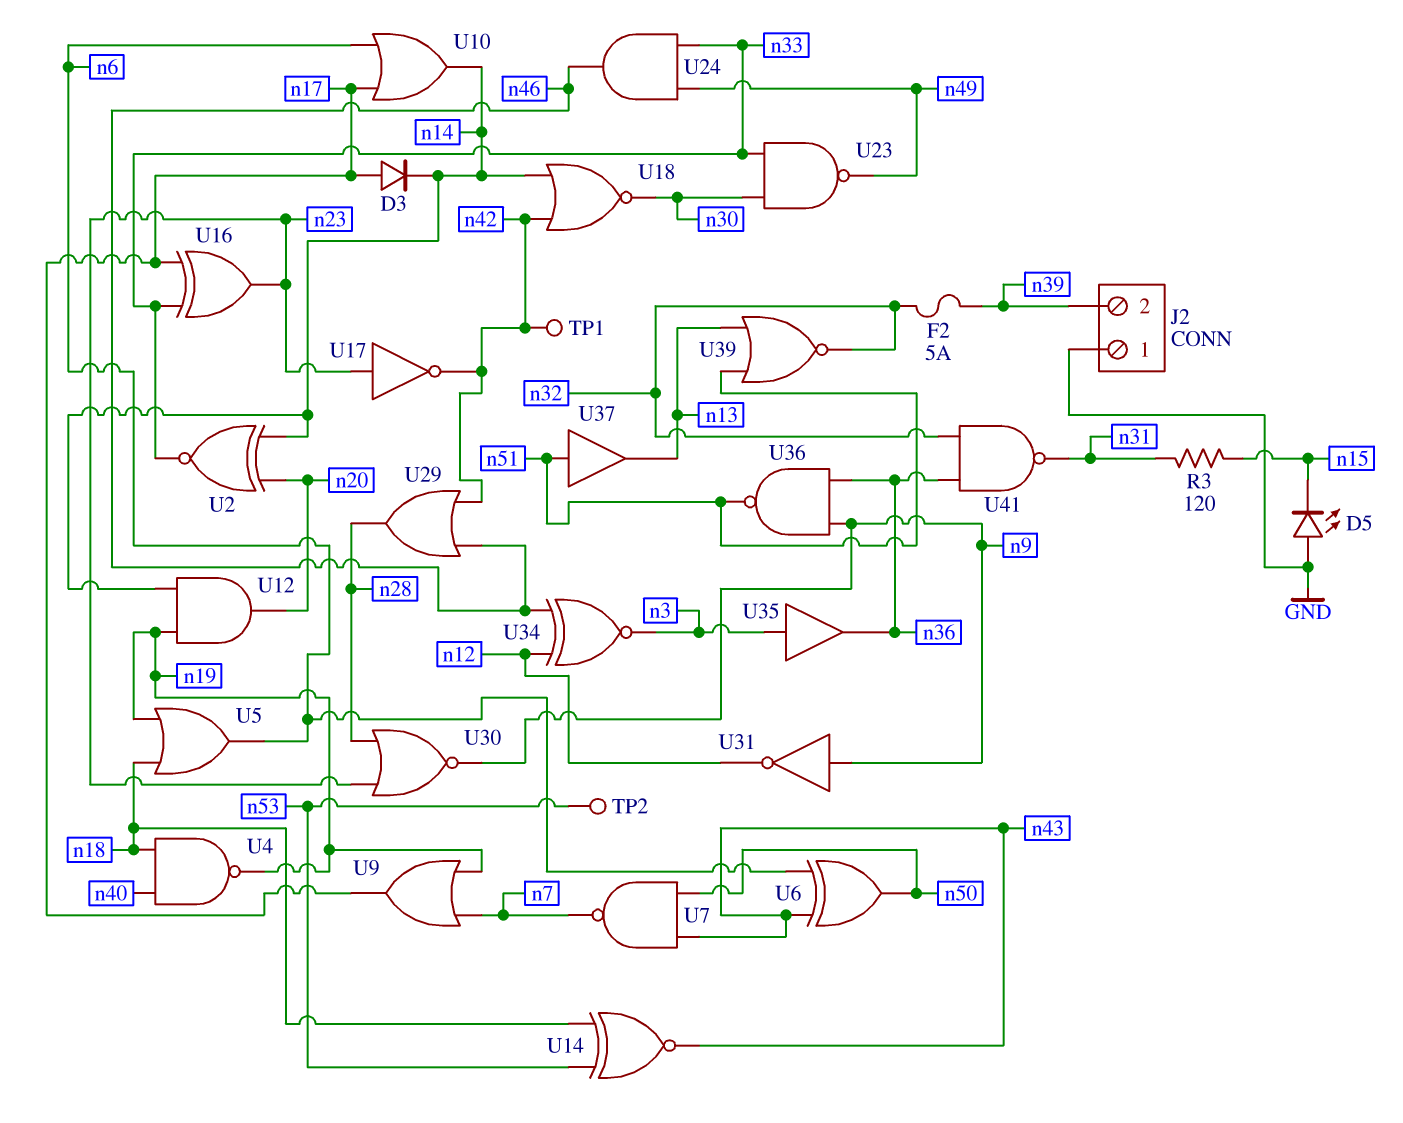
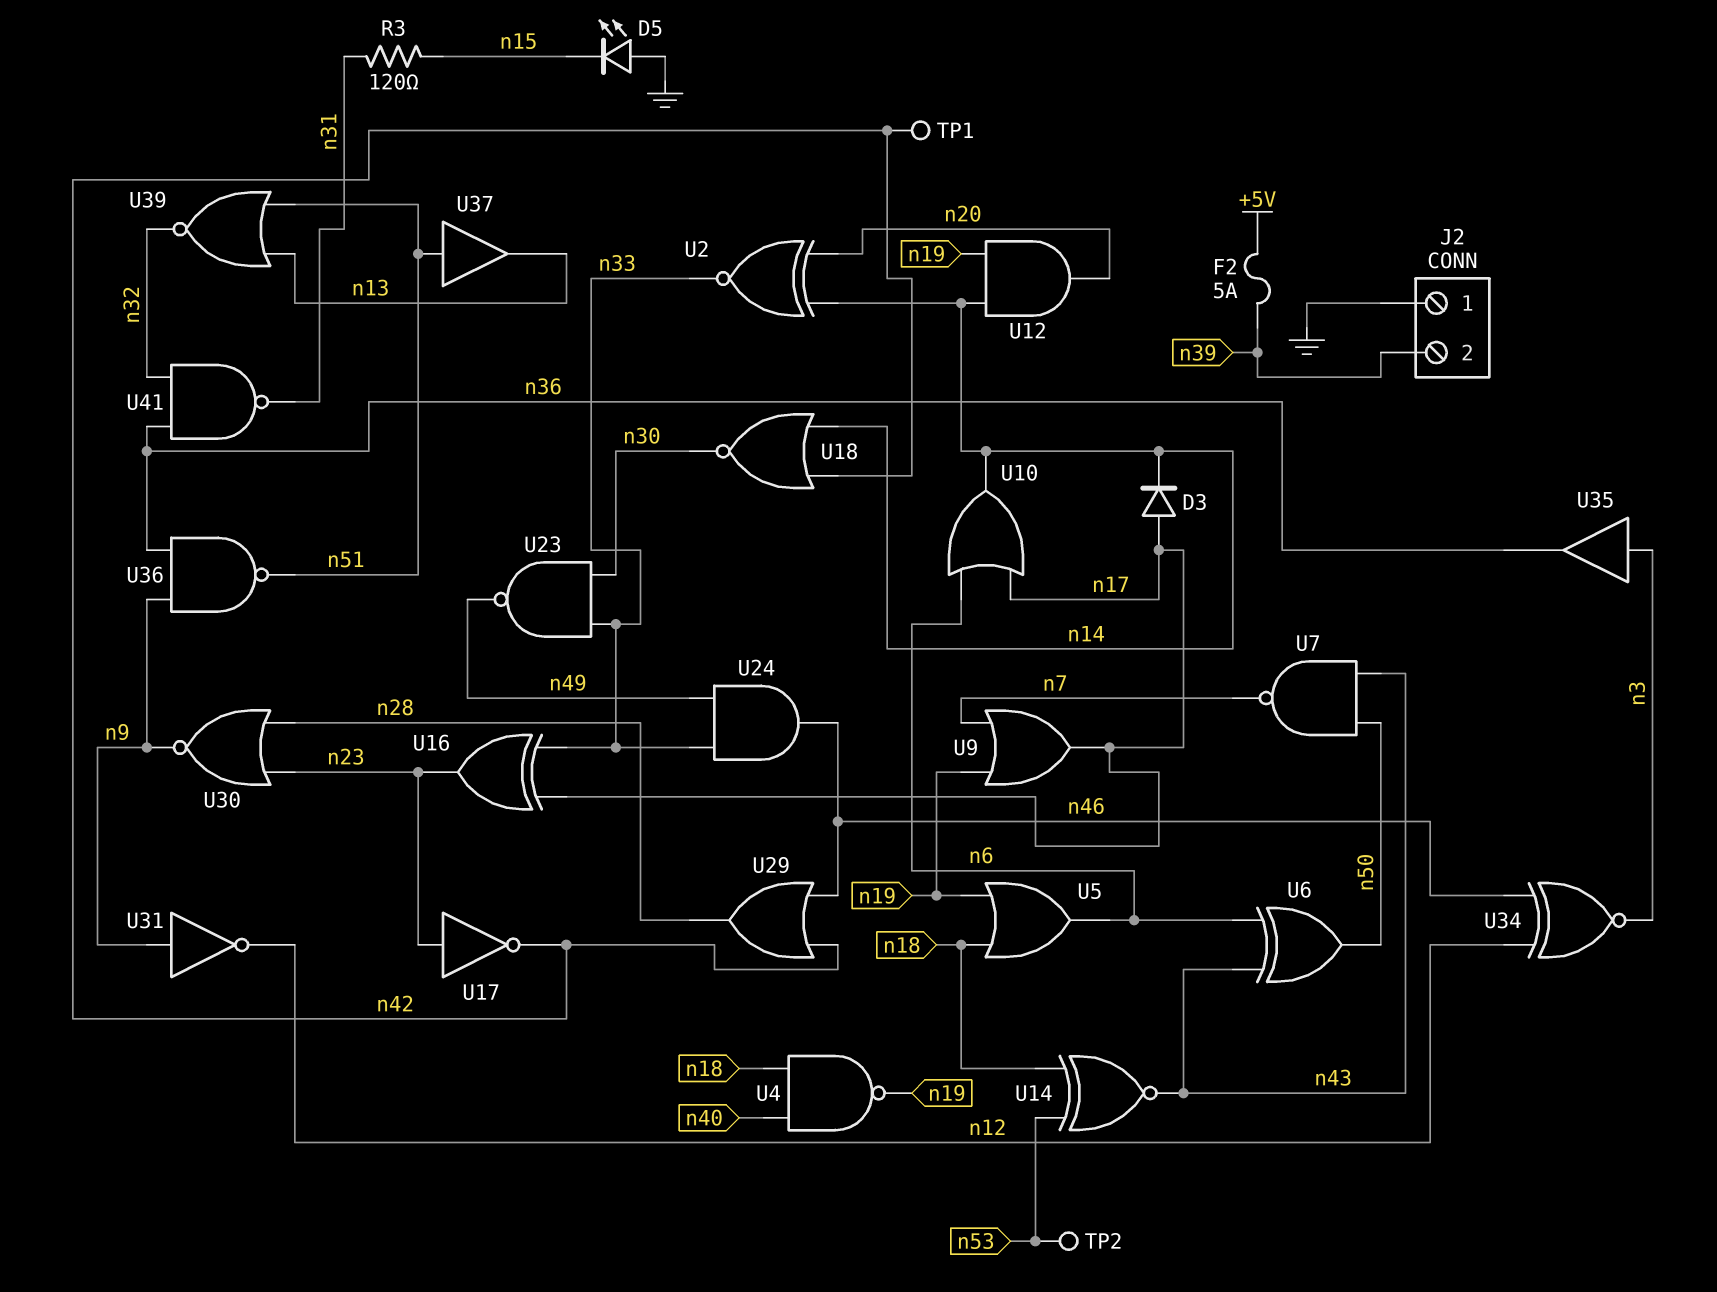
F2: 5A (n32, n39) -> 5A (+5V, n39)

